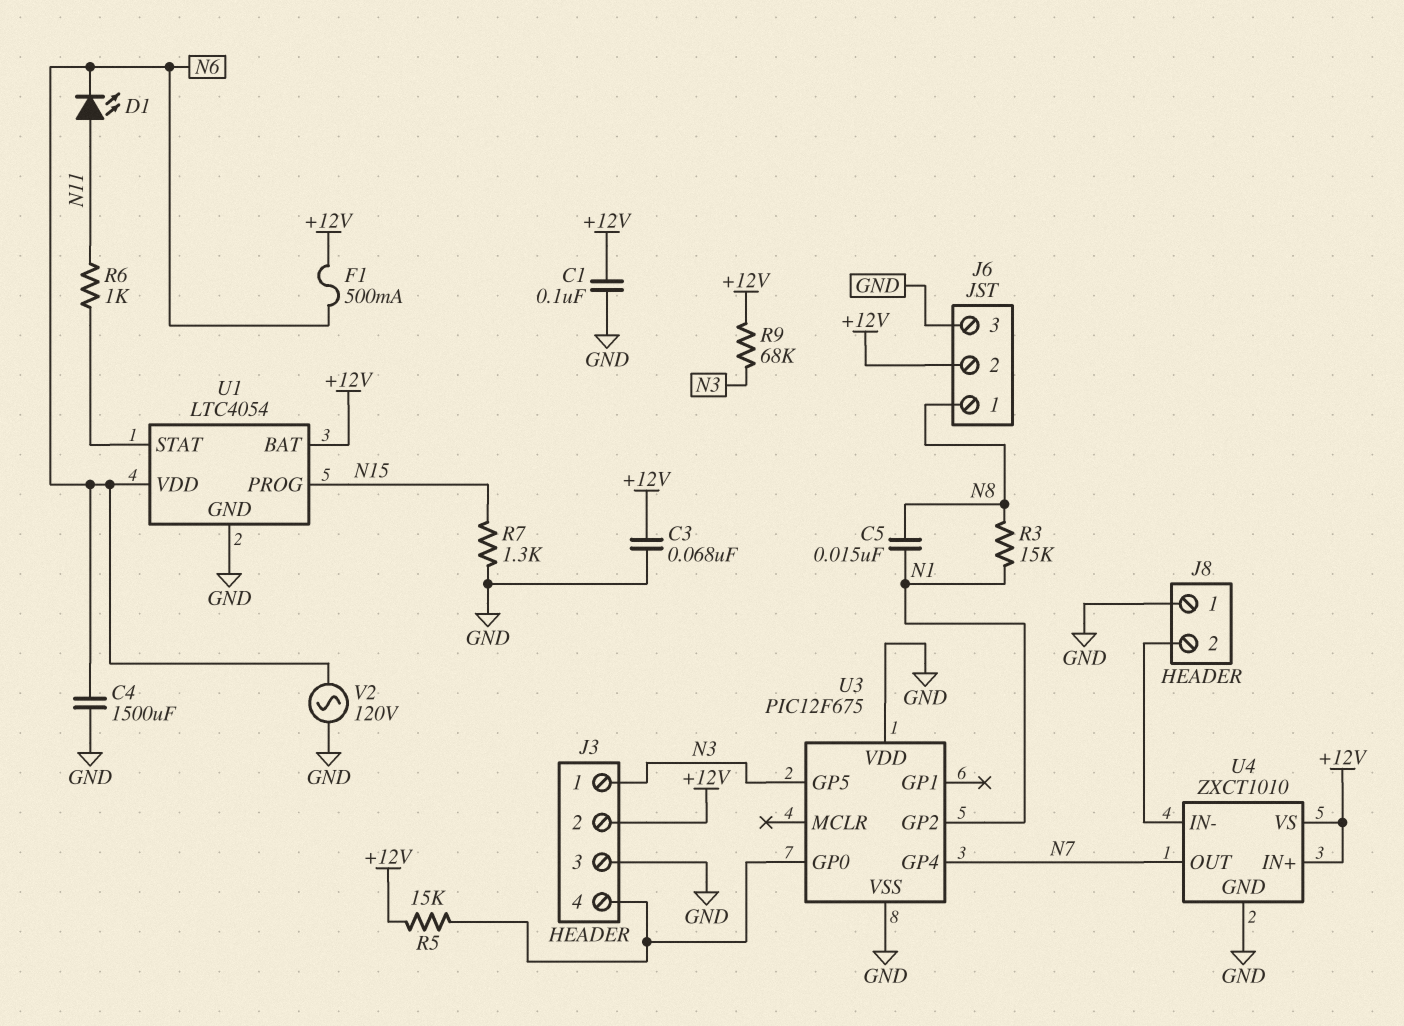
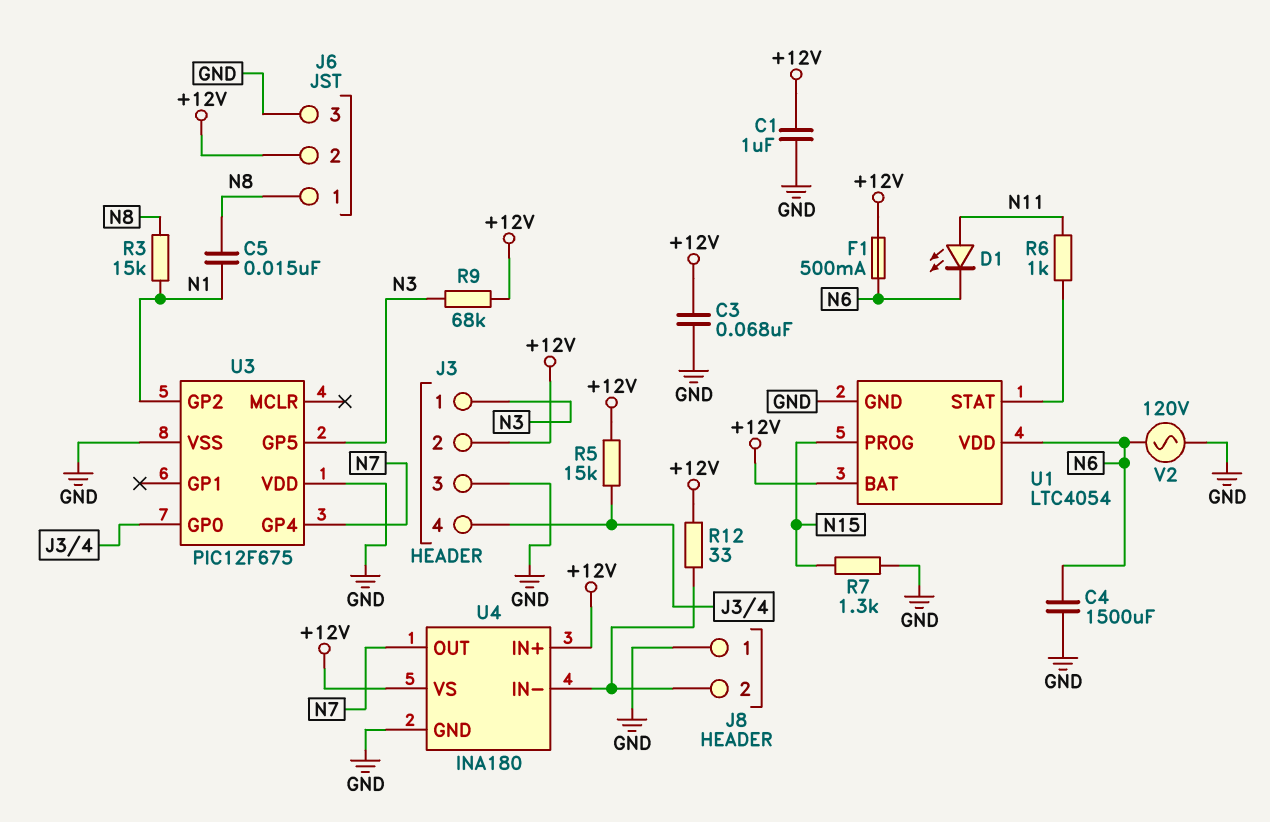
C1: 100nF (+12V, GND) -> 1uF (+12V, GND)
R12: none -> 33 (+12V, J8/2)
U4: ZXCT1010 -> INA180

